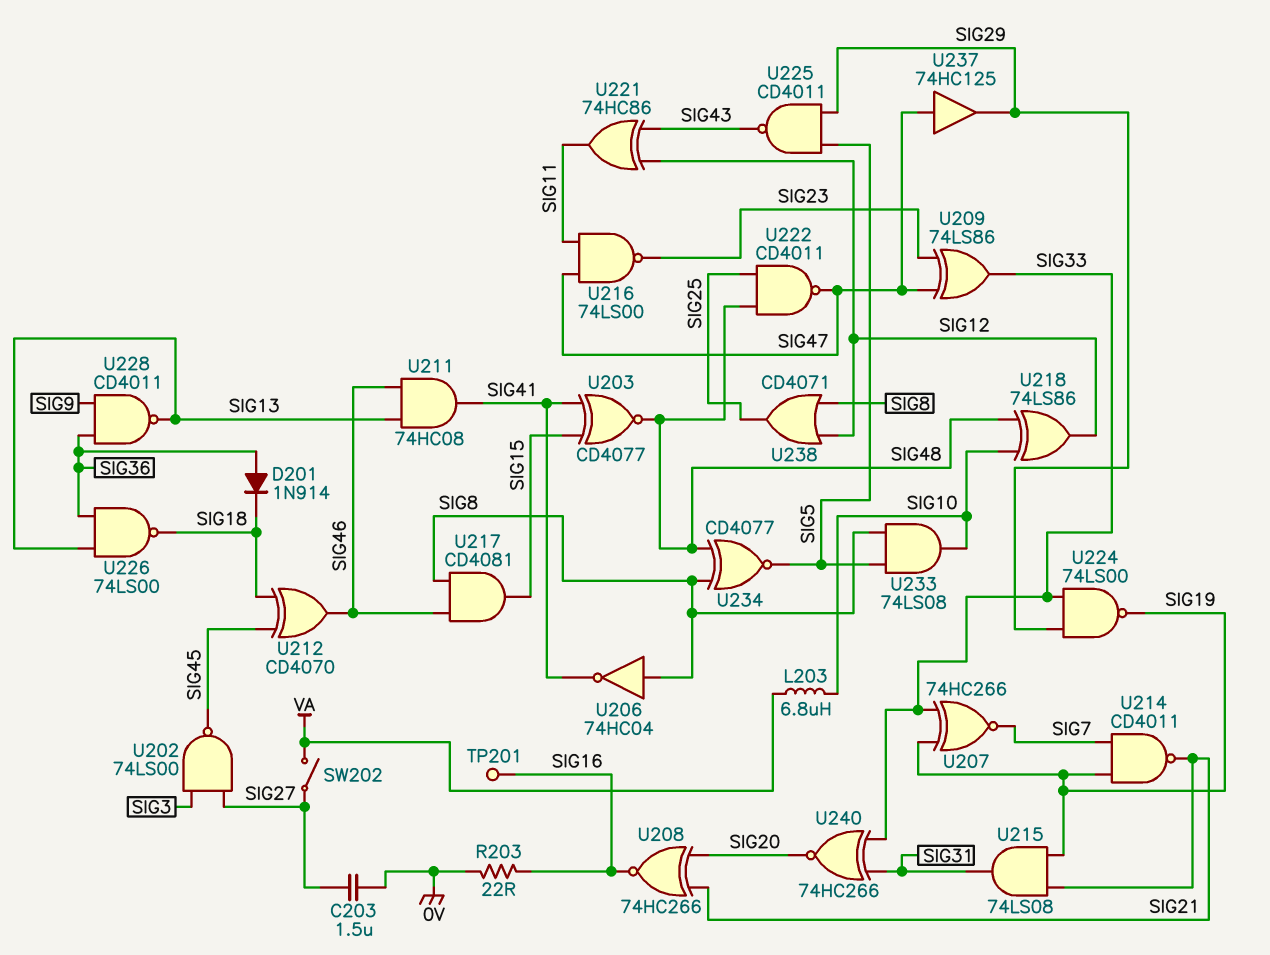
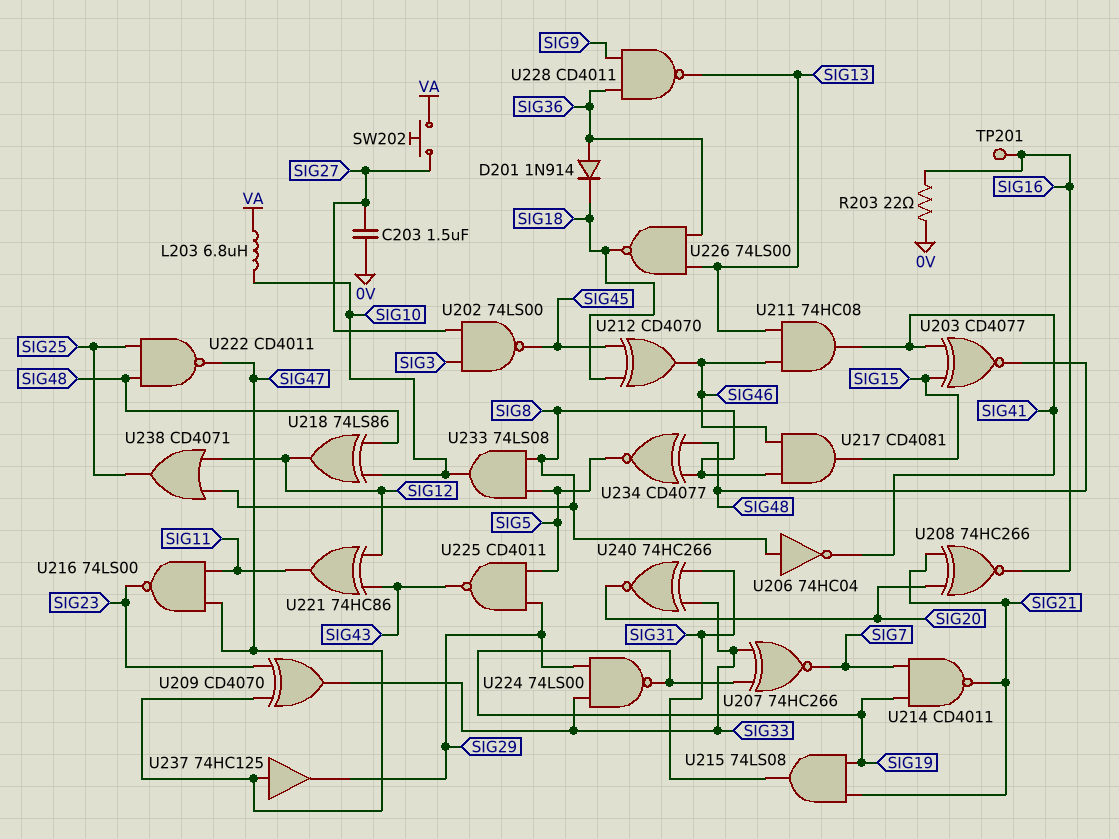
SW202: switch (SIG27, VA) -> button (SIG27, VA)
U209: XOR 74LS86 (in SIG23, in SIG47, out SIG33) -> XOR CD4070 (in SIG23, in SIG47, out SIG33)

